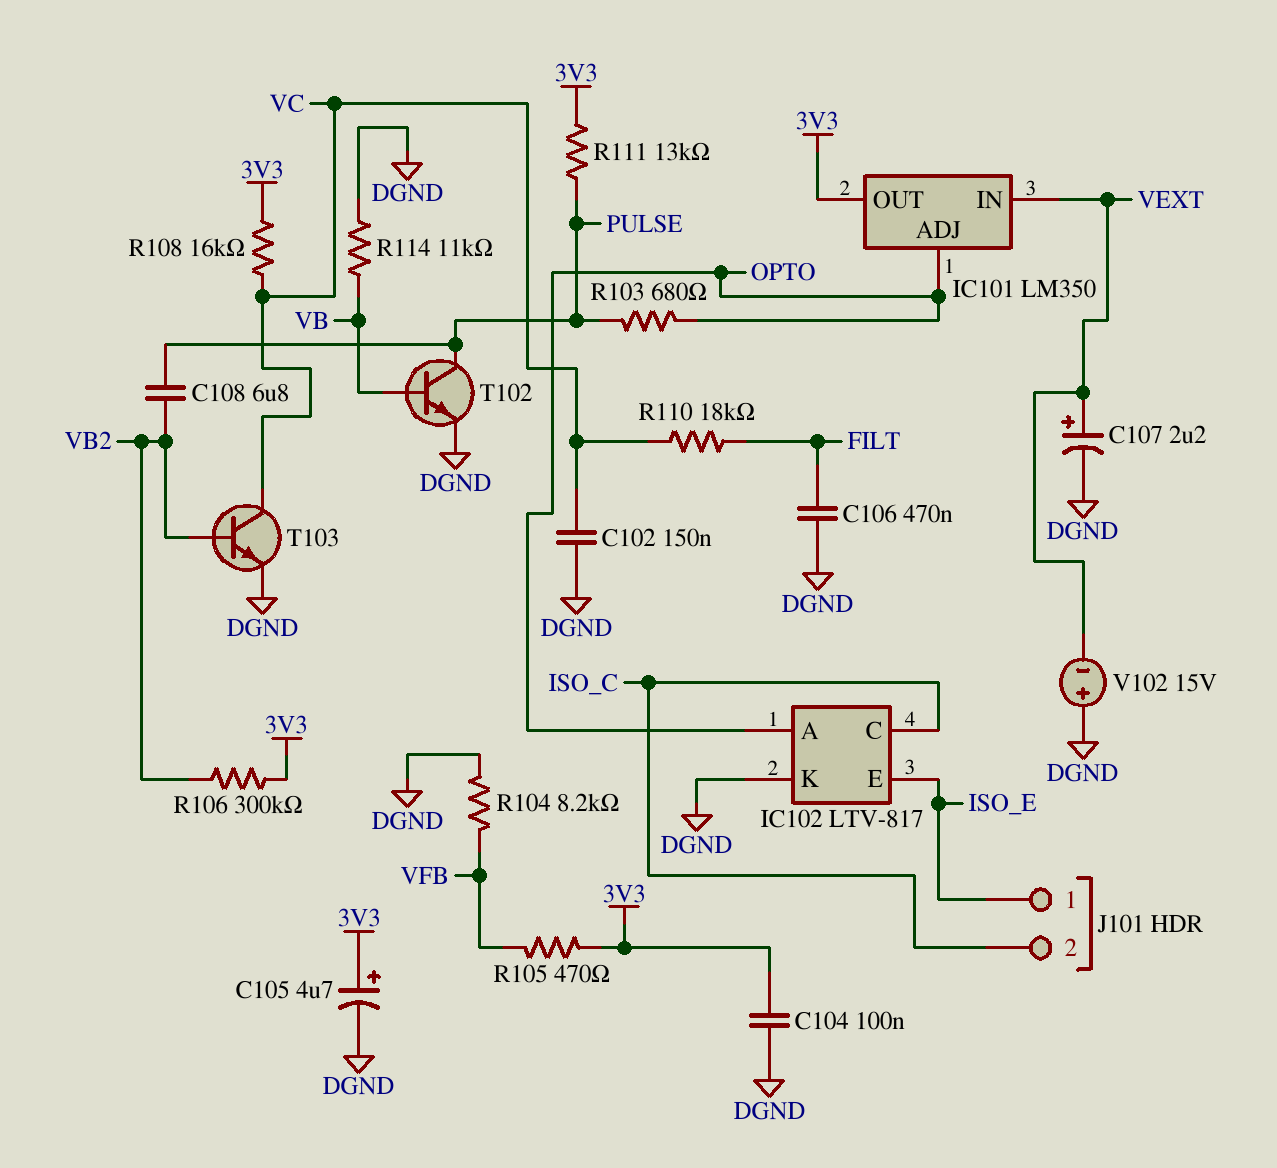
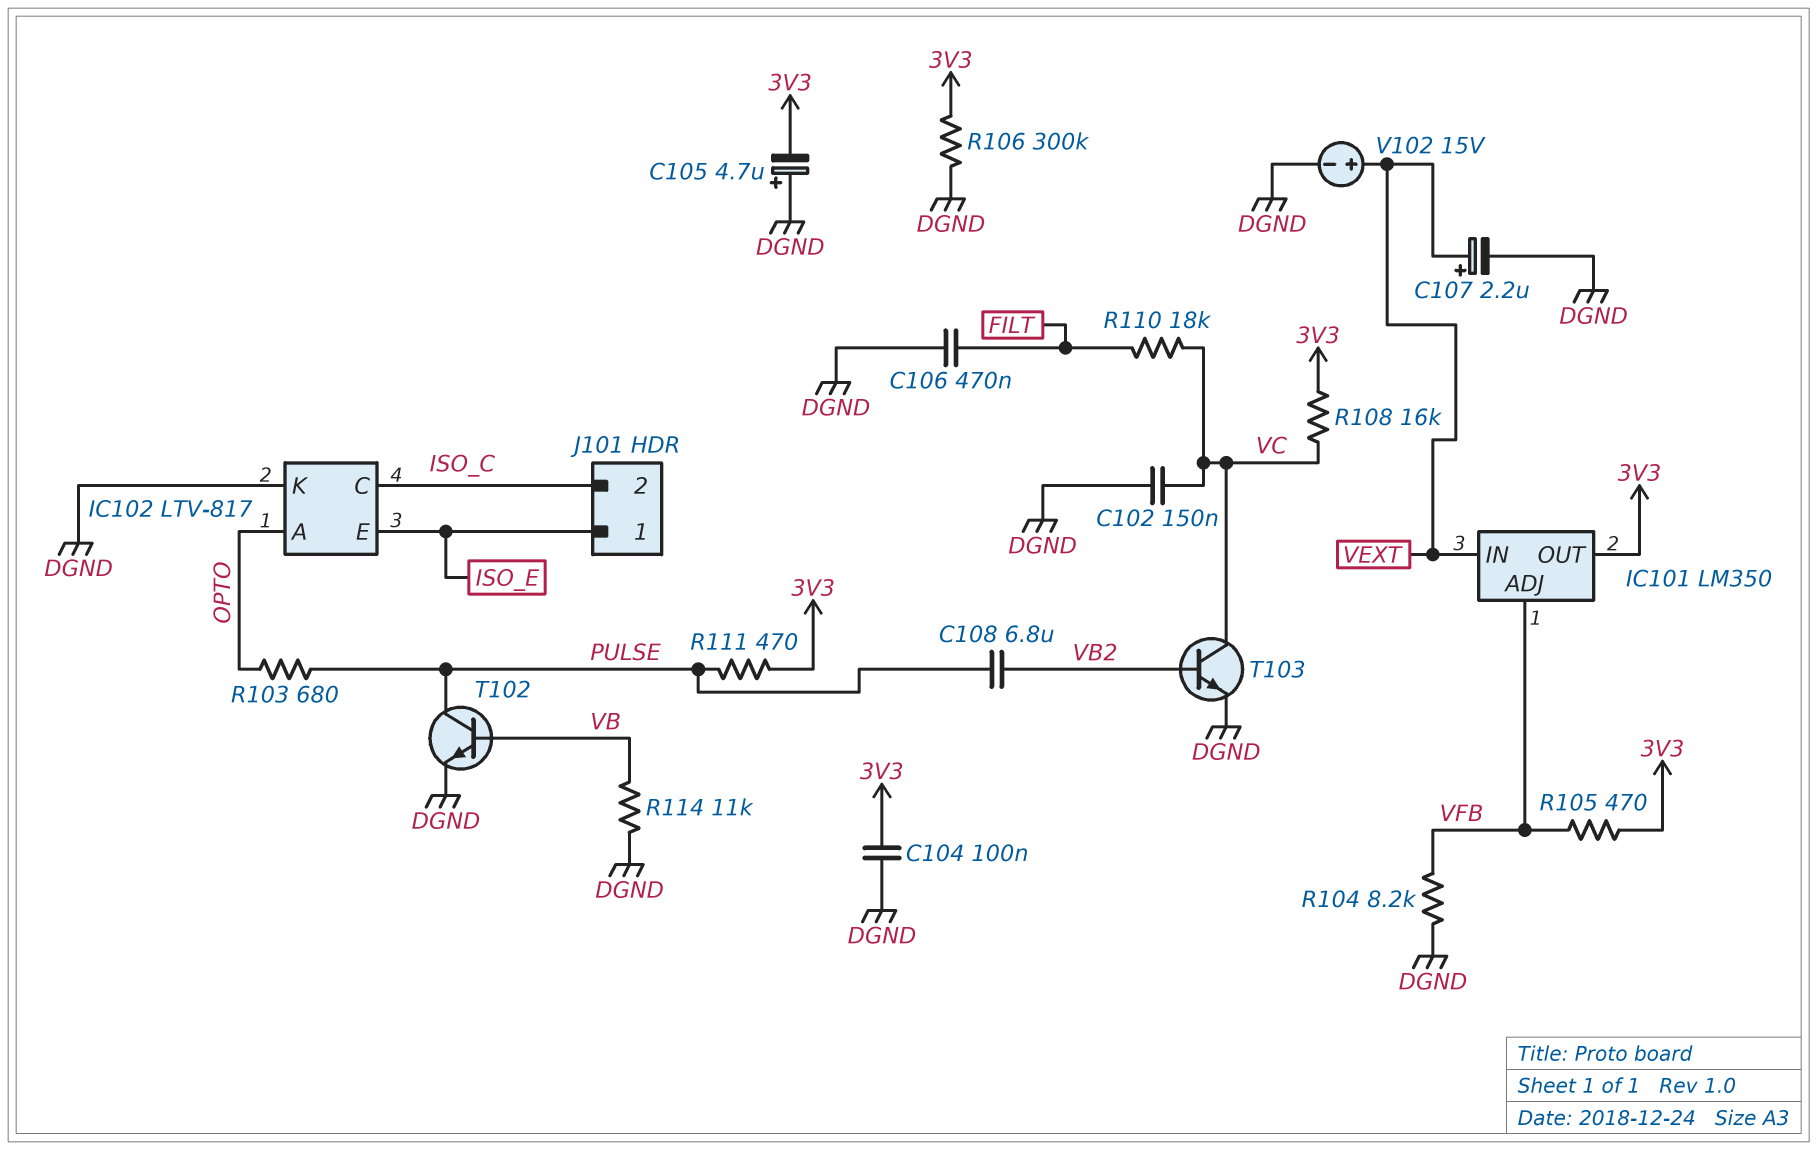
C105: 4.7uF (plus 3V3, minus DGND) -> 4.7uF (plus DGND, minus 3V3)
IC101 pin ADJ: OPTO -> VFB
R106: 300k (3V3, VB2) -> 300k (3V3, DGND)
R111: 13k (3V3, PULSE) -> 470 (3V3, PULSE)
V102: 15V (plus DGND, minus VEXT) -> 15V (plus VEXT, minus DGND)

